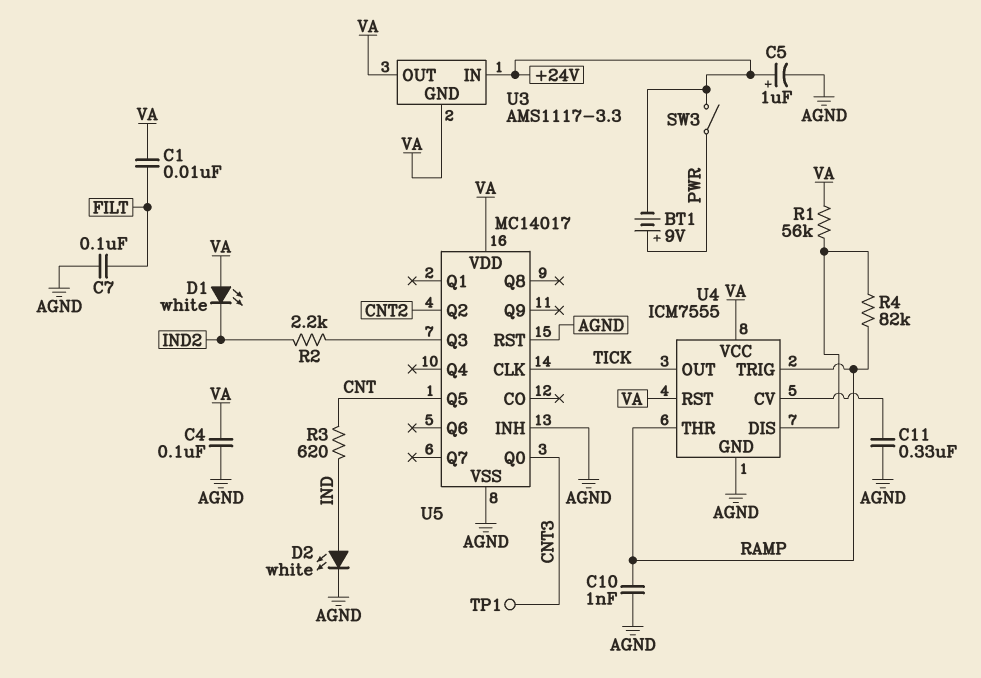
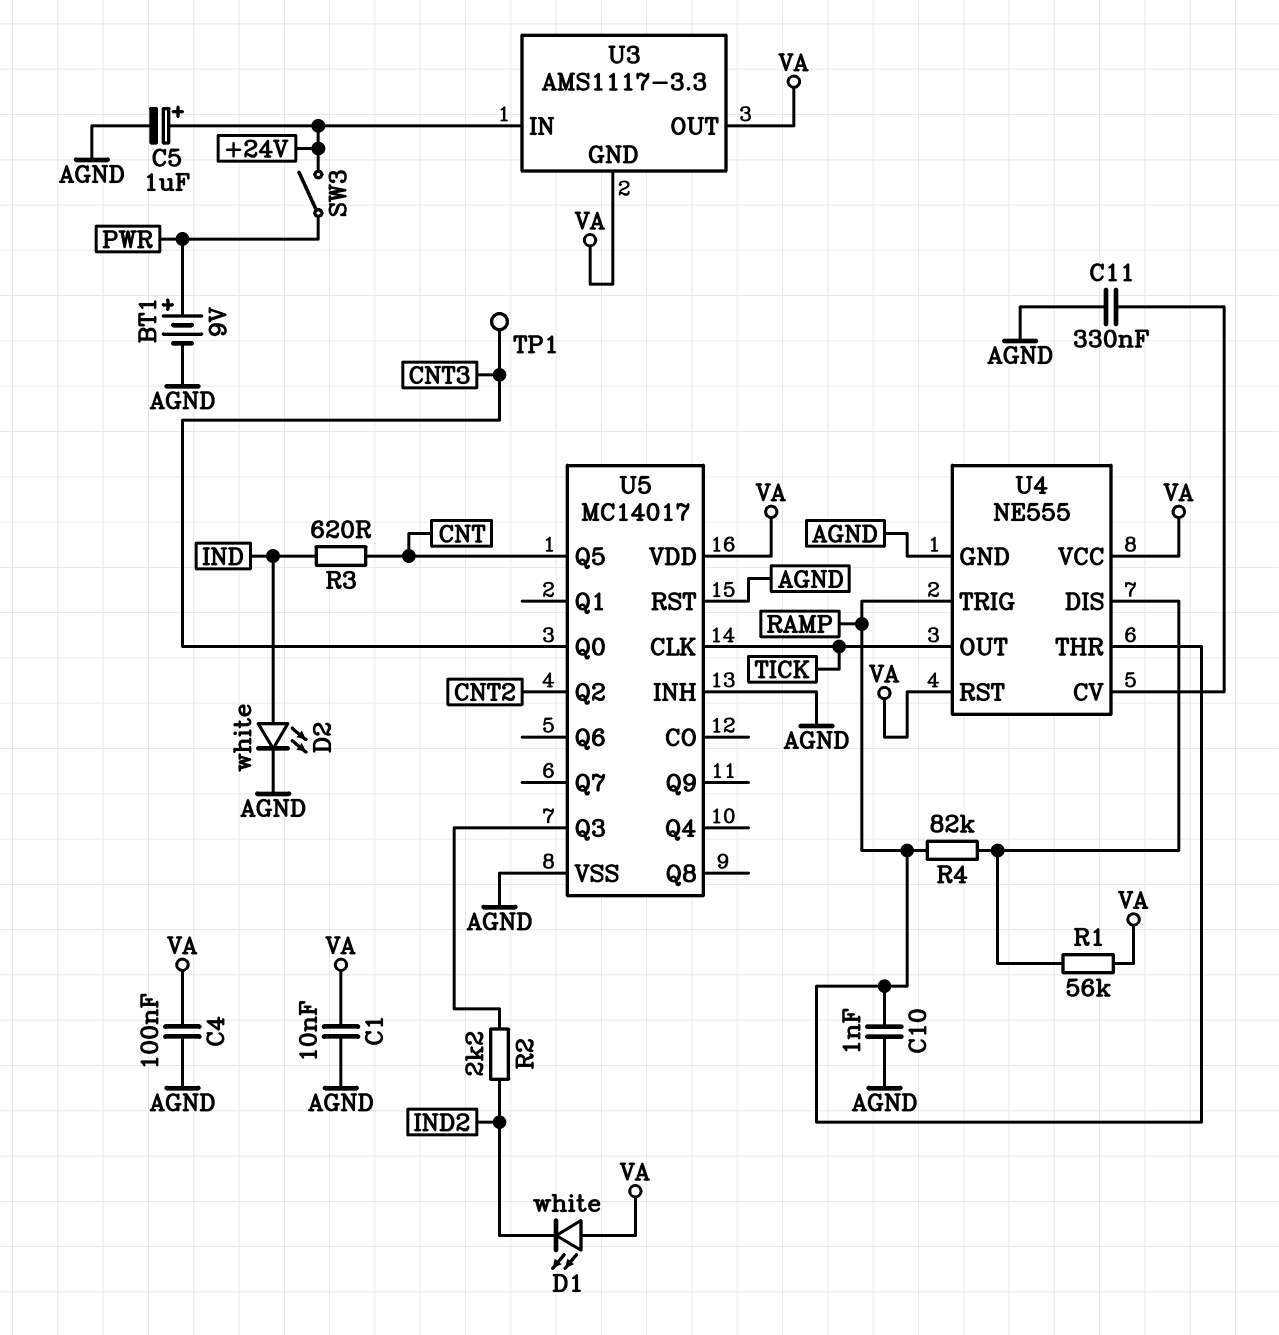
BT1: 9V (plus PWR, minus +24V) -> 9V (plus PWR, minus AGND)
C1: 10nF (FILT, VA) -> 10nF (AGND, VA)
C7: 100nF (AGND, FILT) -> none
U4: ICM7555 -> NE555

